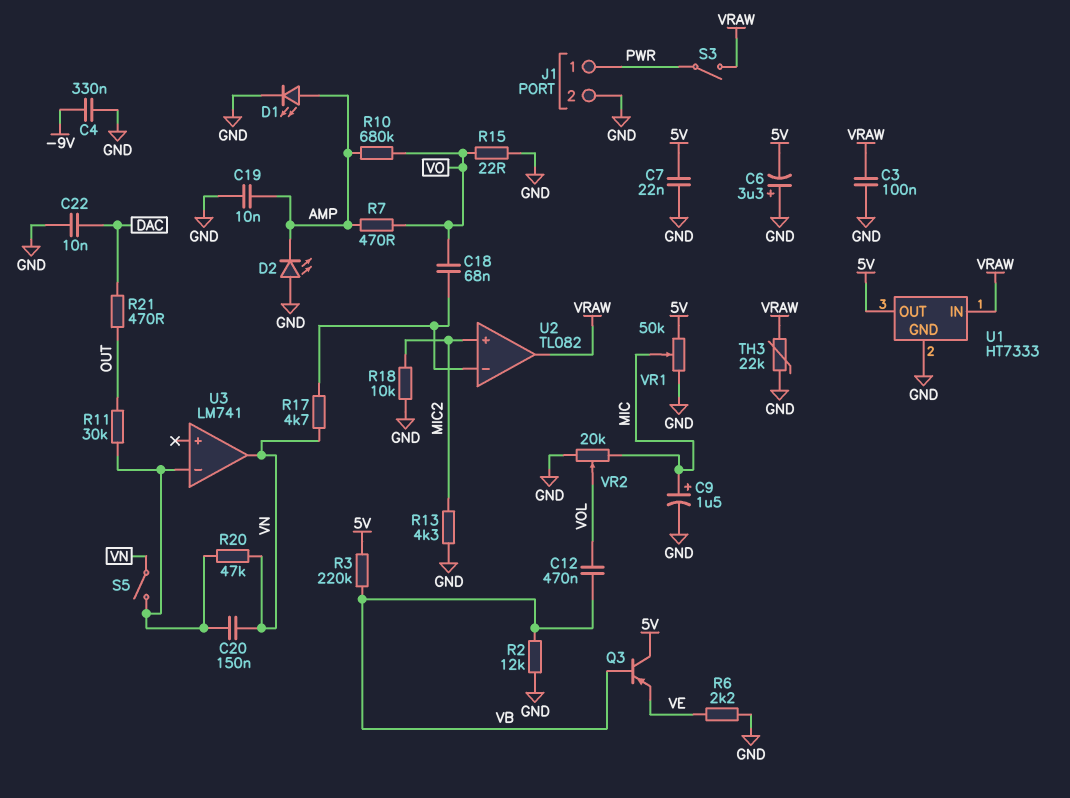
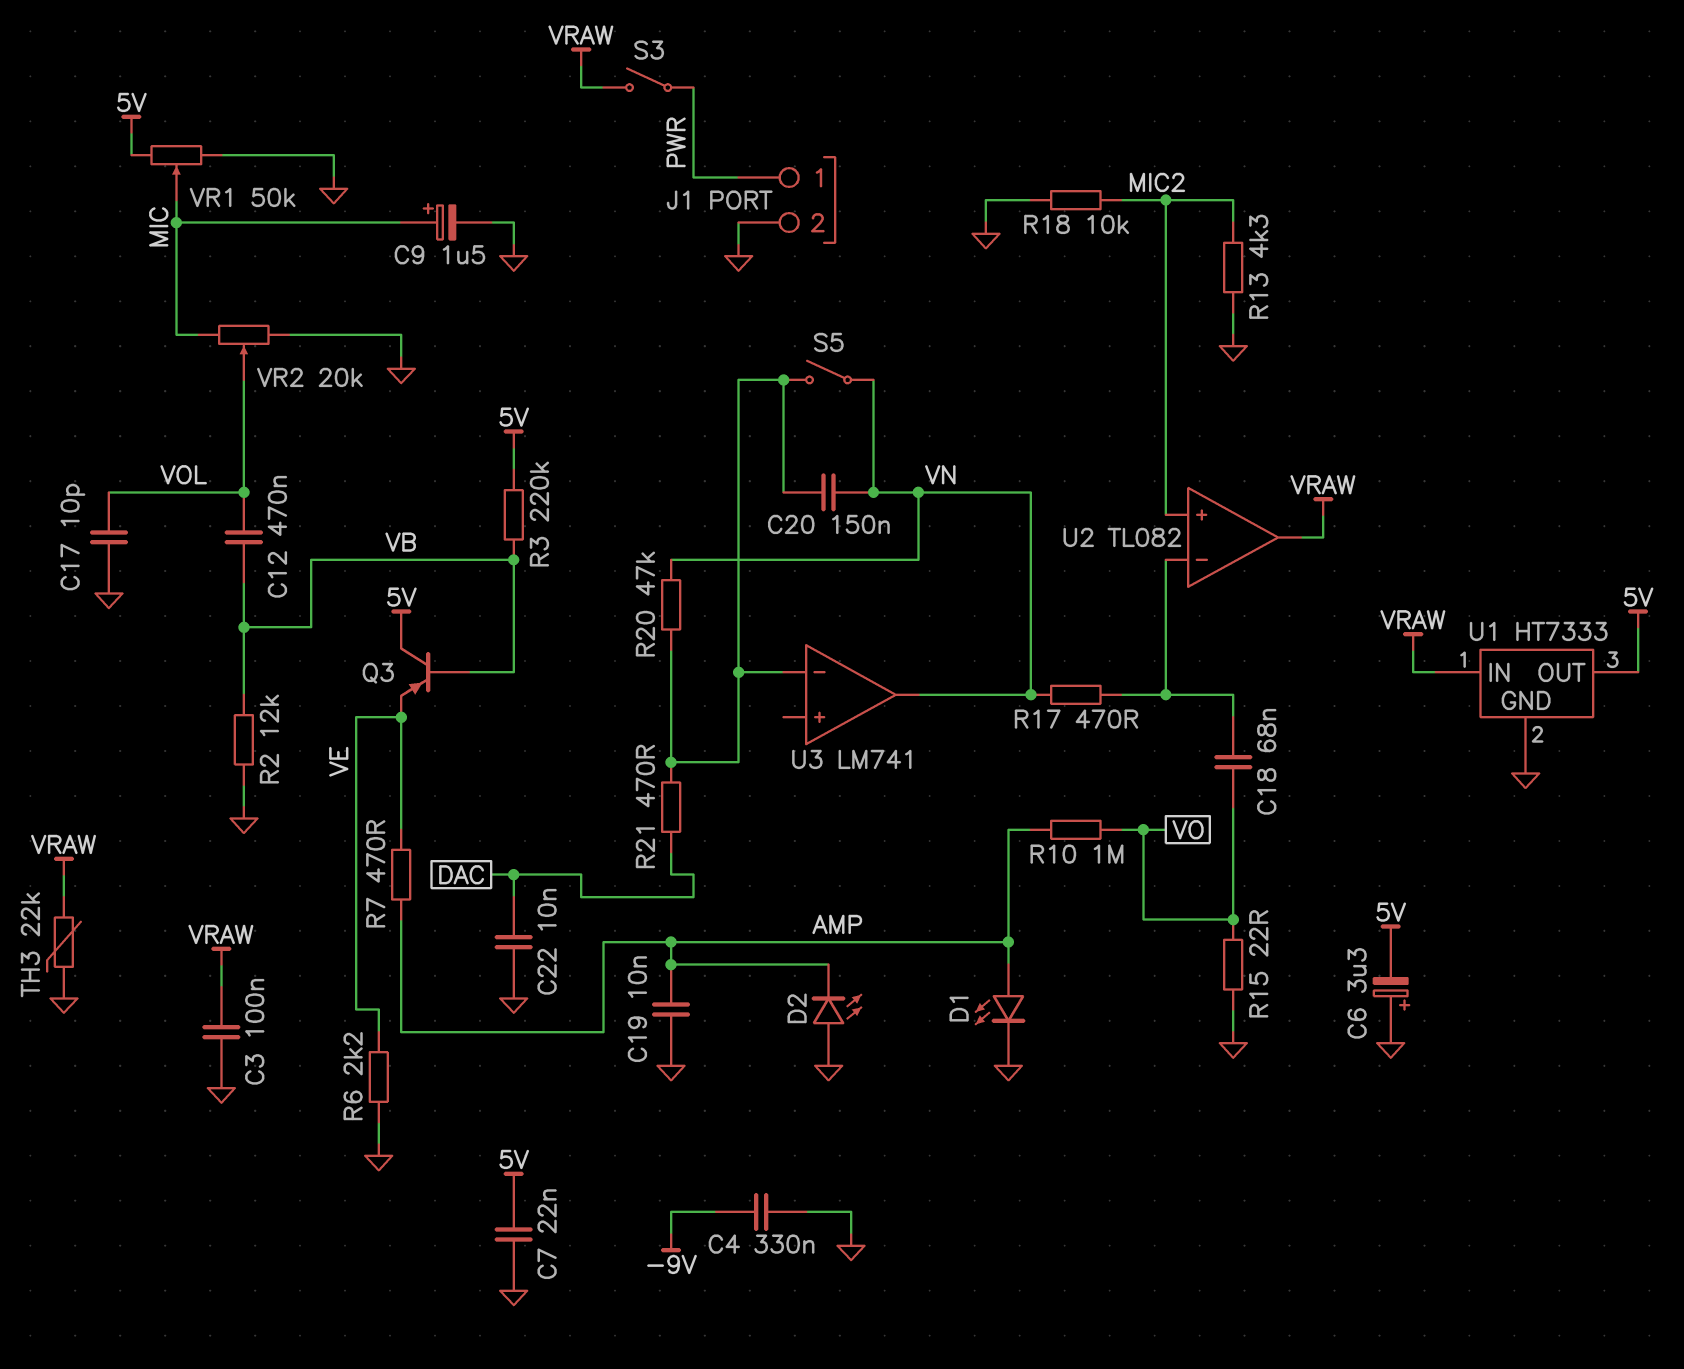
C17: none -> 10pF (GND, VOL)
R7: 470 (AMP, VO) -> 470 (AMP, VE)
R10: 680k (AMP, VO) -> 1M (AMP, VO)
R11: 30k (OUT, U3/in-) -> none
R17: 4.7k (U2/in-, VN) -> 470 (U2/in-, VN)
R21: 470 (DAC, OUT) -> 470 (DAC, U3/in-)

